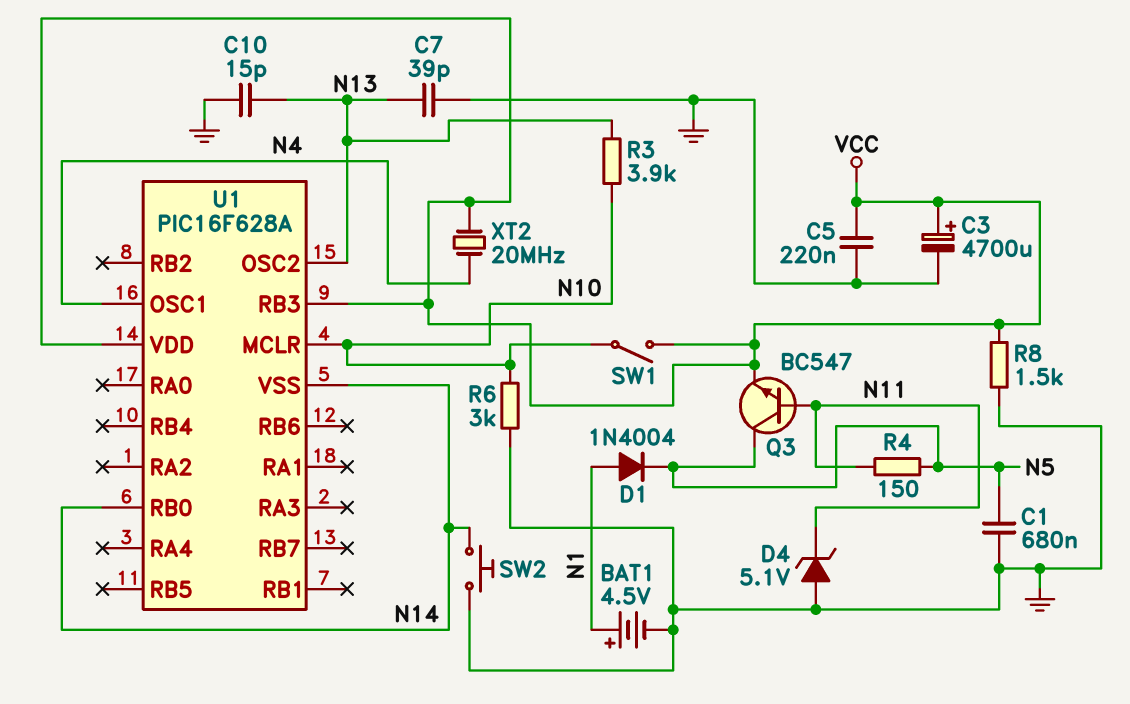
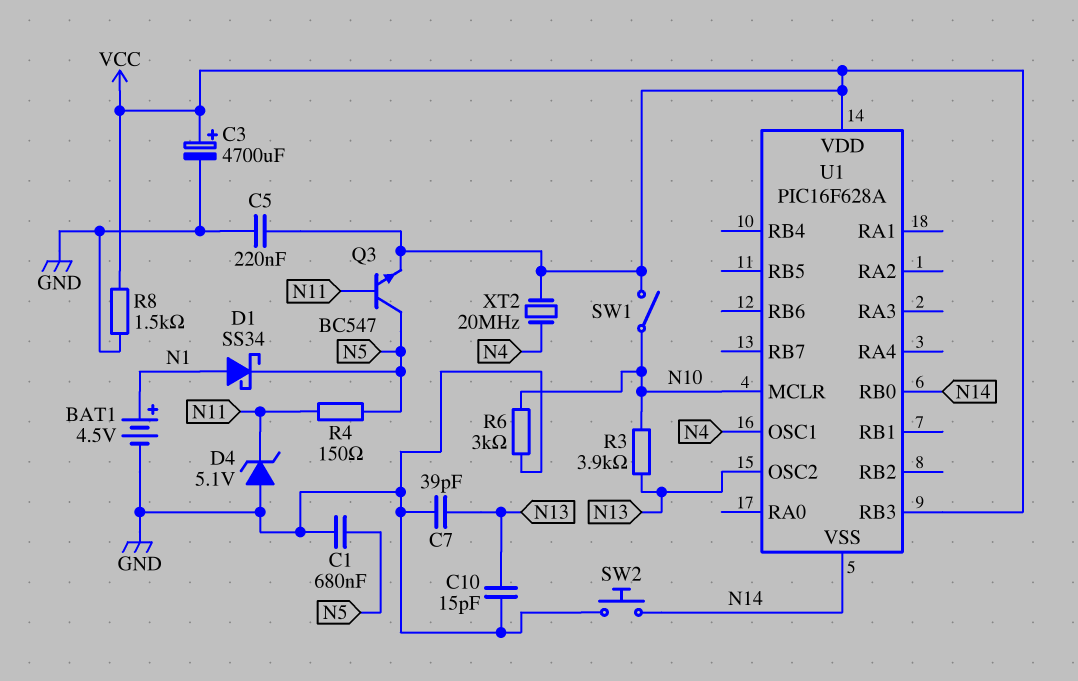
D1: diode 1N4004 (A N1, K N5) -> schottky SS34 (A N1, K N5)

